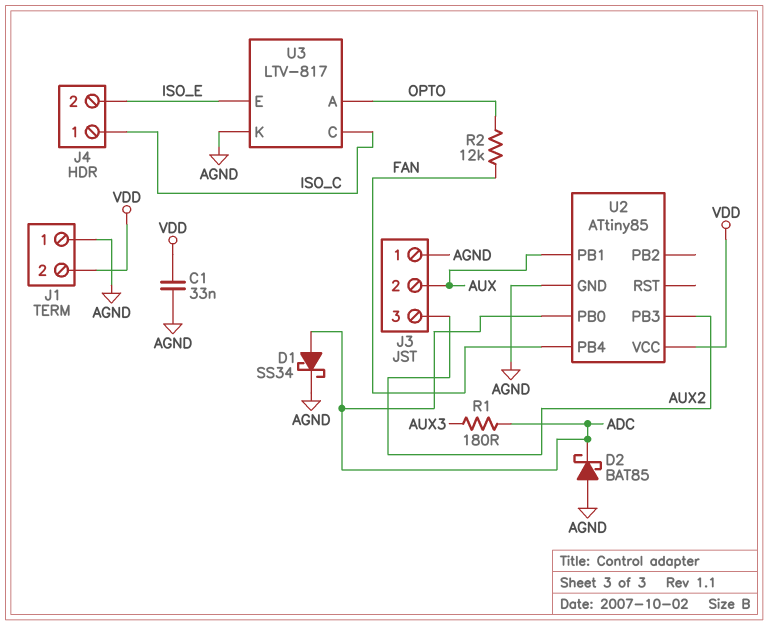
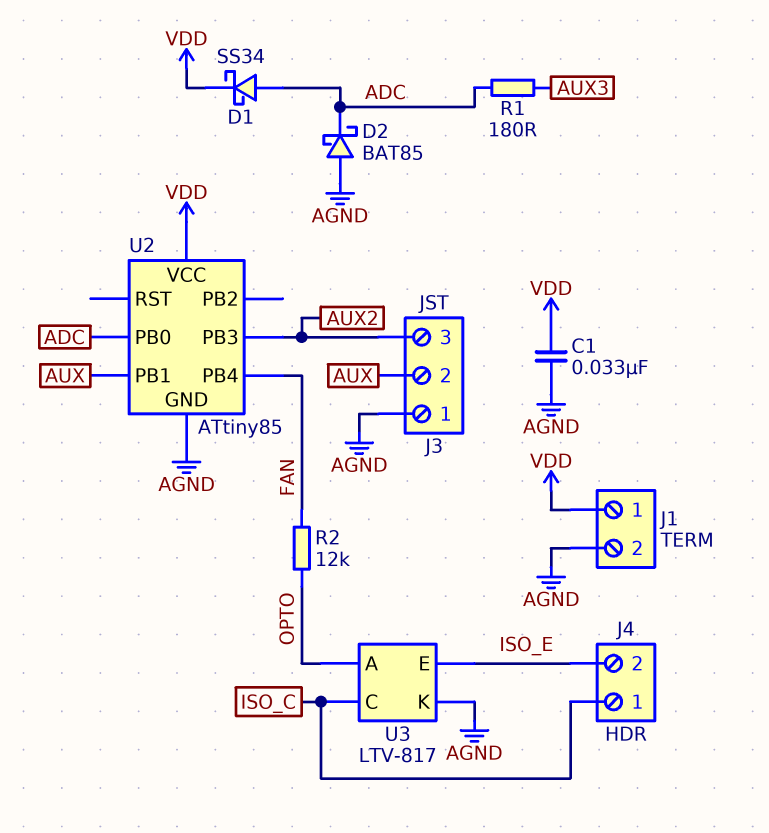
D1: schottky SS34 (A ADC, K AGND) -> schottky SS34 (A ADC, K VDD)
J1 pin 1: AGND -> VDD
J1 pin 2: VDD -> AGND

